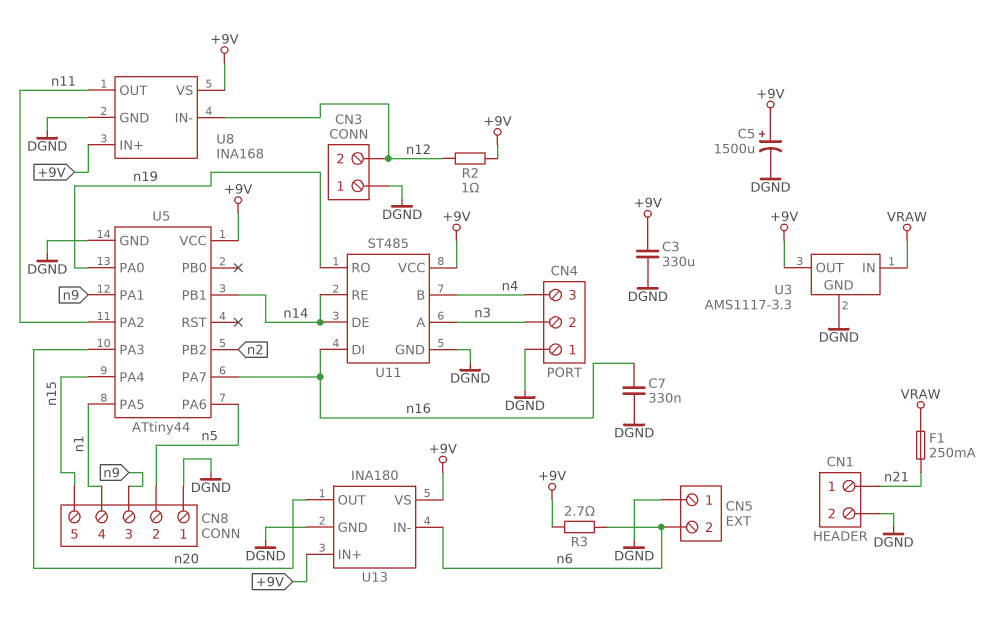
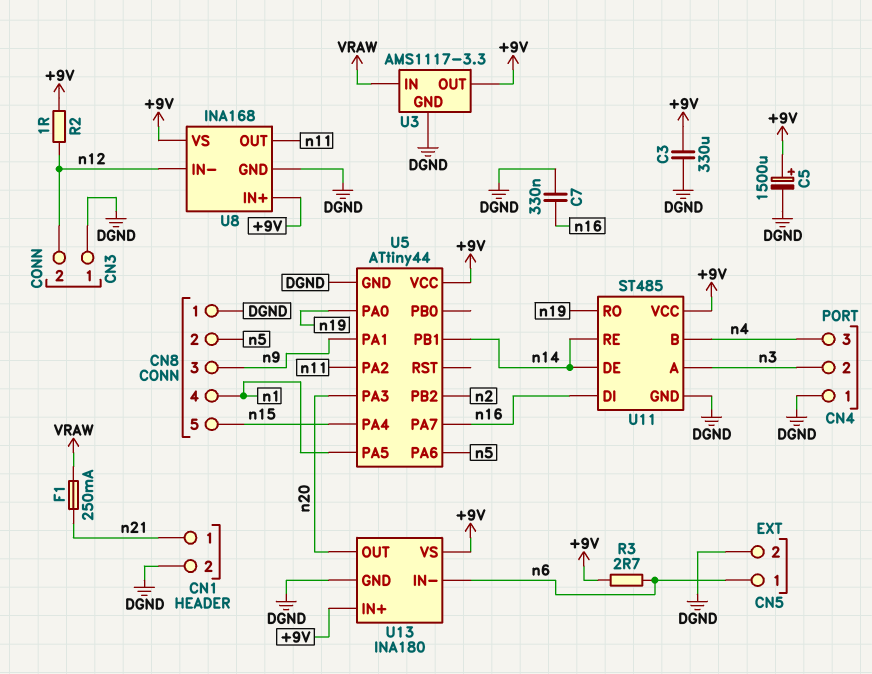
CN5 pin 1: DGND -> n6
CN5 pin 2: n6 -> DGND

